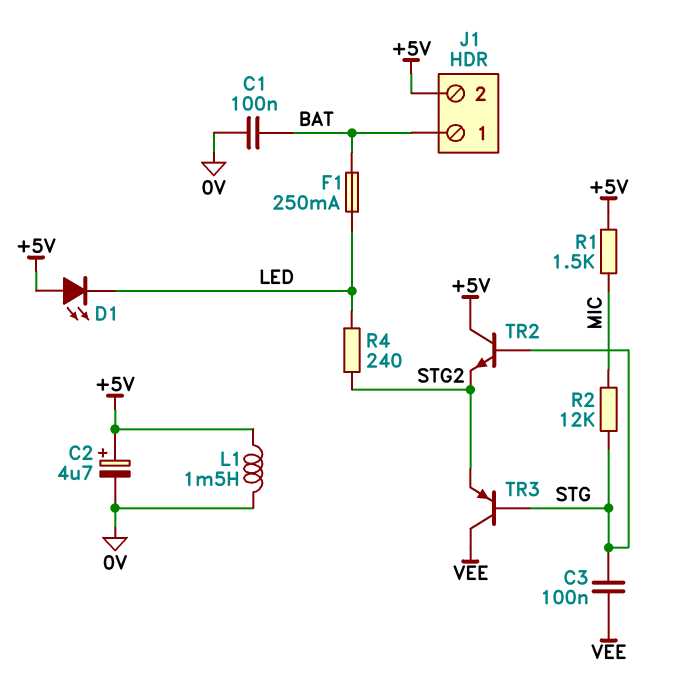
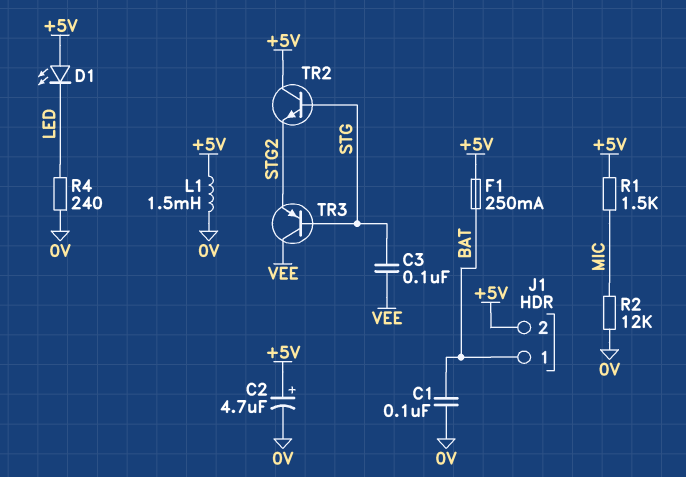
F1: 250mA (BAT, LED) -> 250mA (+5V, BAT)
R2: 12k (MIC, STG) -> 12k (0V, MIC)
R4: 240 (LED, STG2) -> 240 (0V, LED)

